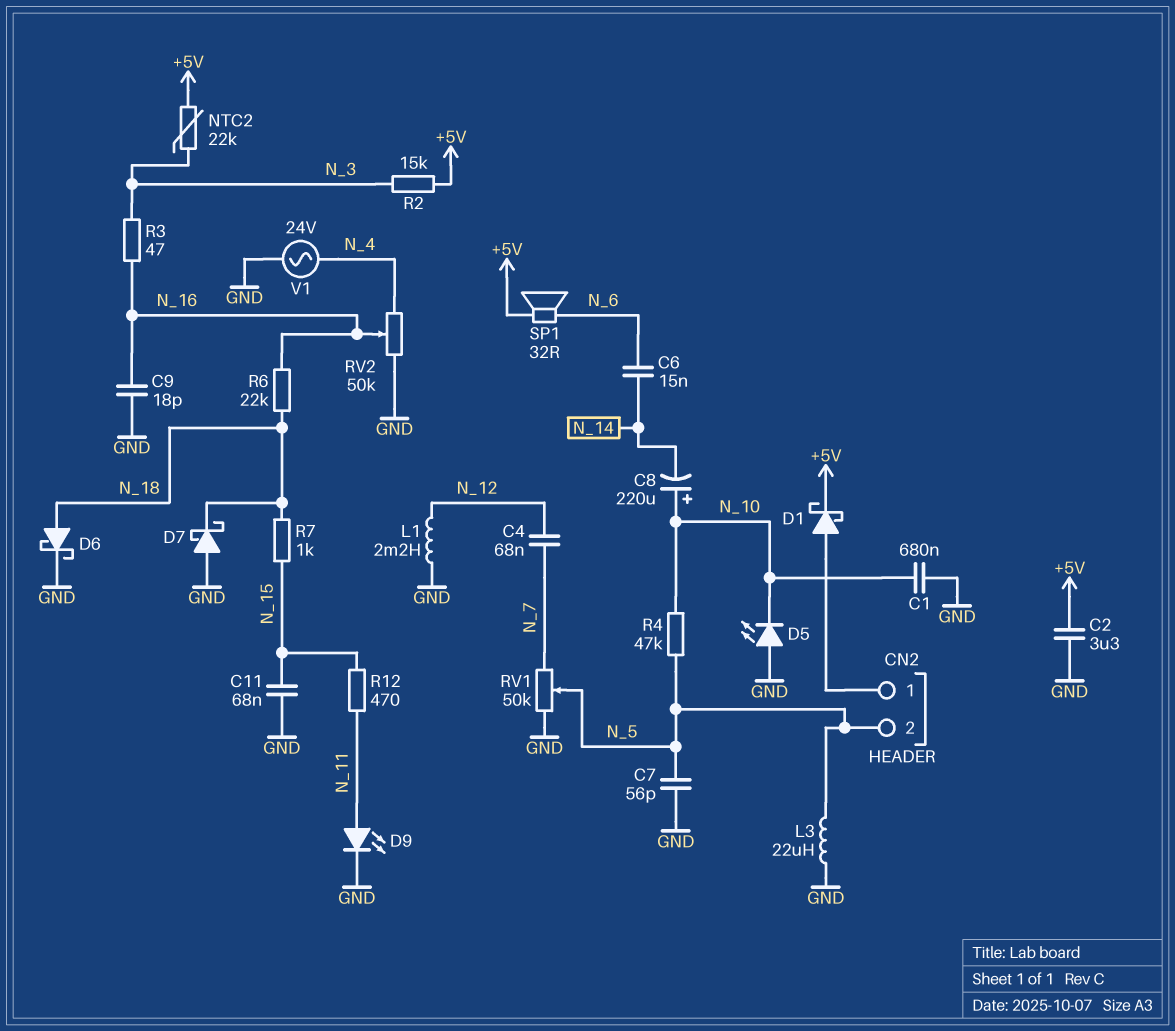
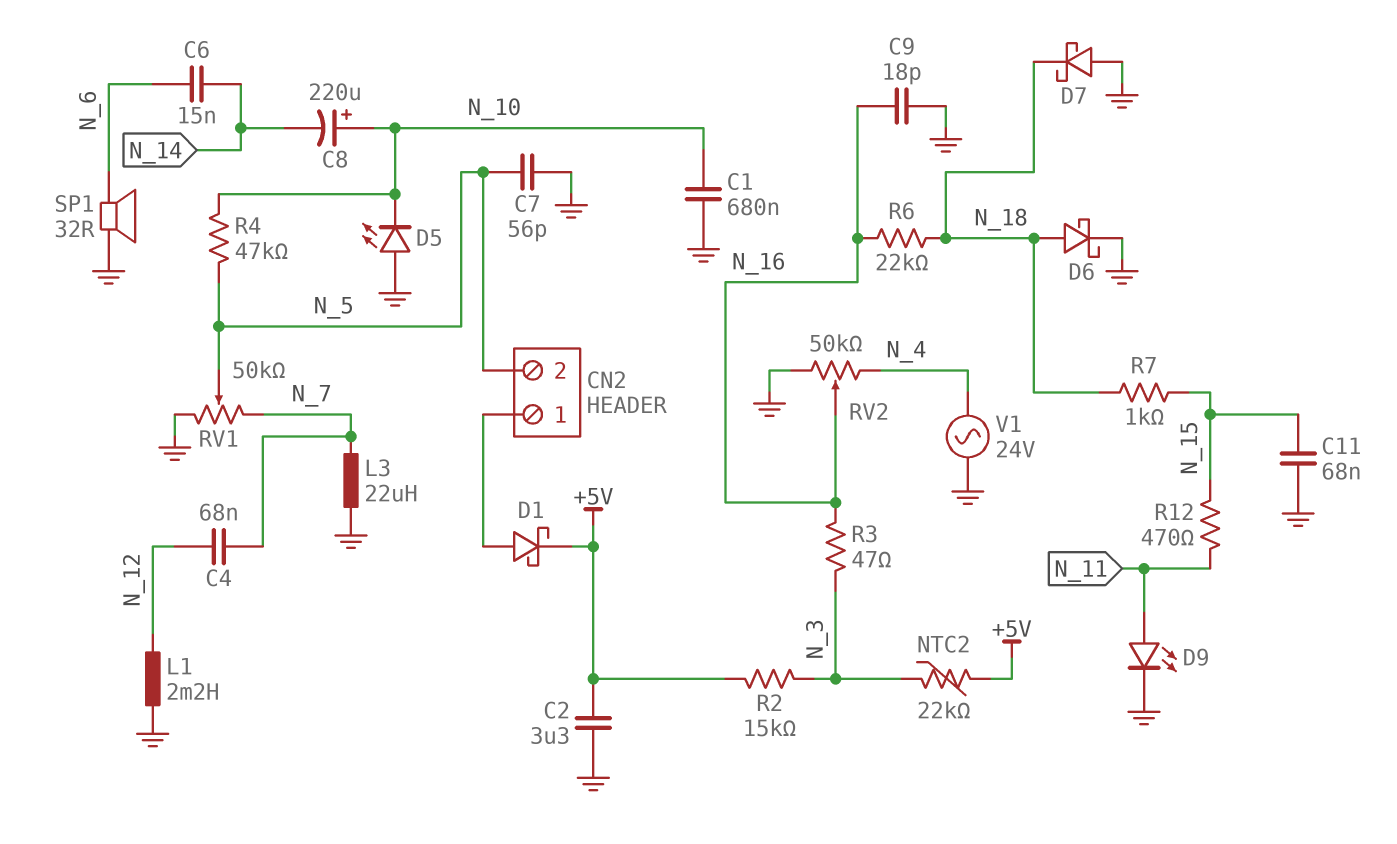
L3: 22uH (GND, N_5) -> 22uH (GND, N_7)
SP1: speaker 32R (+5V, N_6) -> speaker 32R (GND, N_6)

